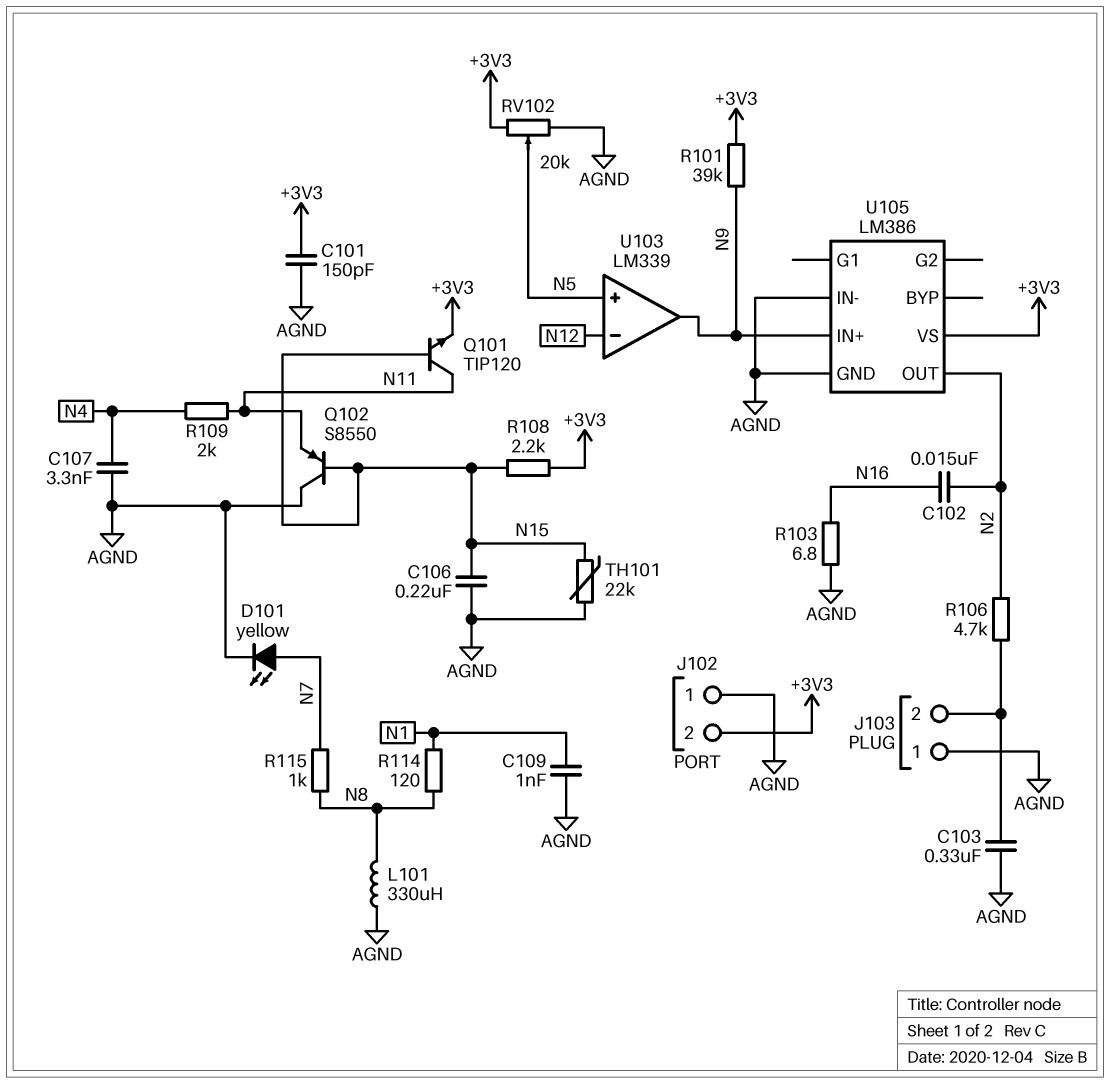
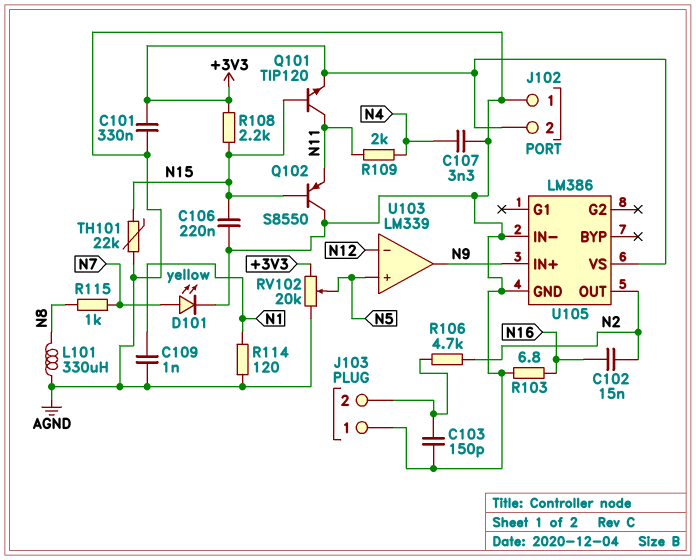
C101: 150pF (+3V3, AGND) -> 330nF (+3V3, AGND)
C103: 330nF (AGND, J103/2) -> 150pF (AGND, J103/2)
R101: 39k (+3V3, N9) -> none
R114: 120 (N1, N8) -> 120 (AGND, N1)

